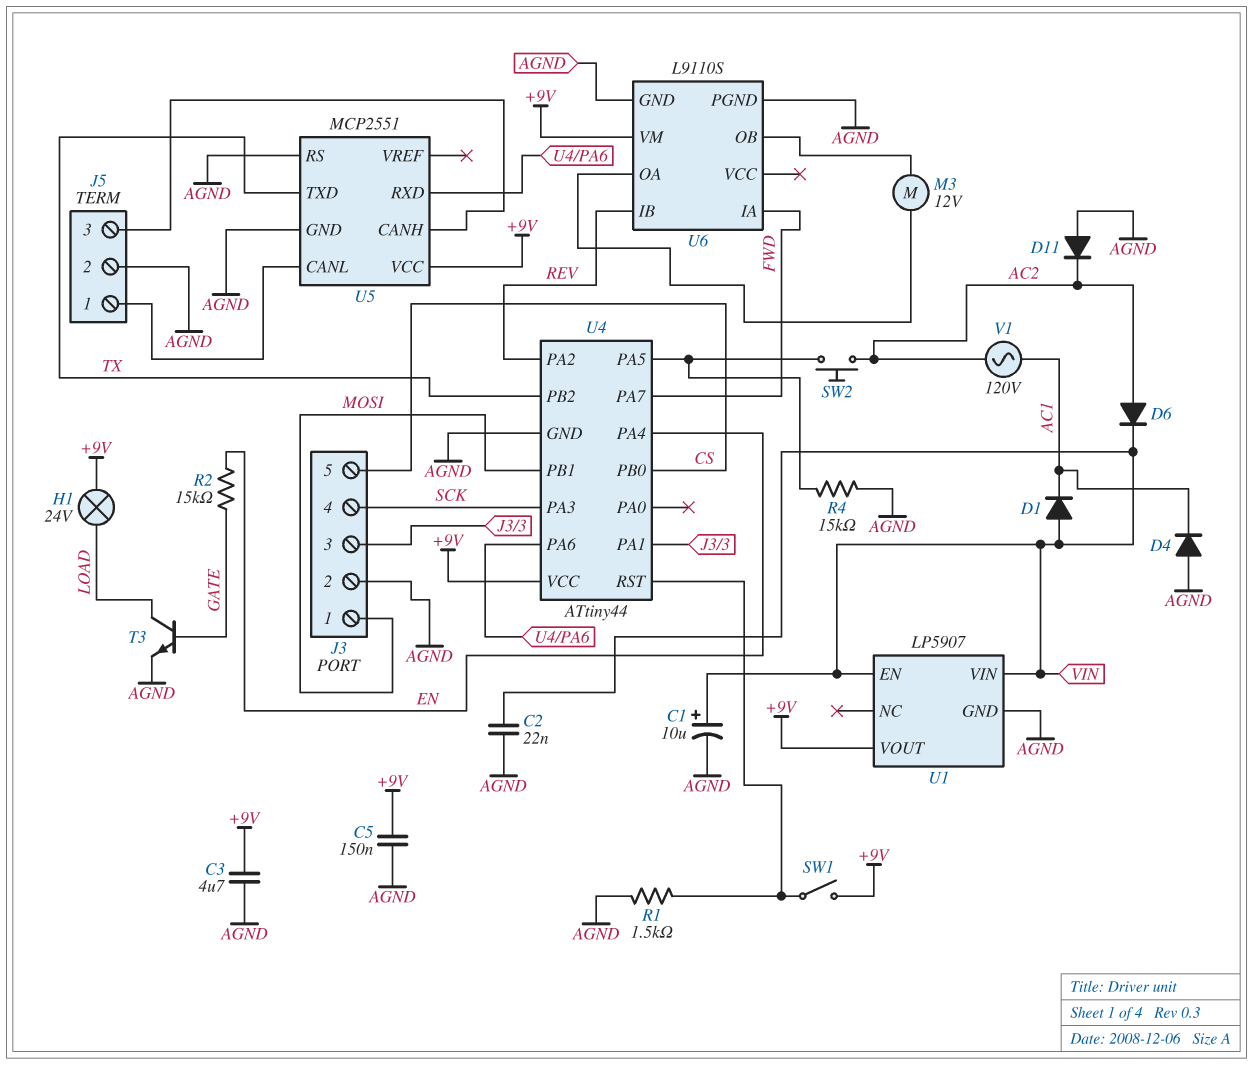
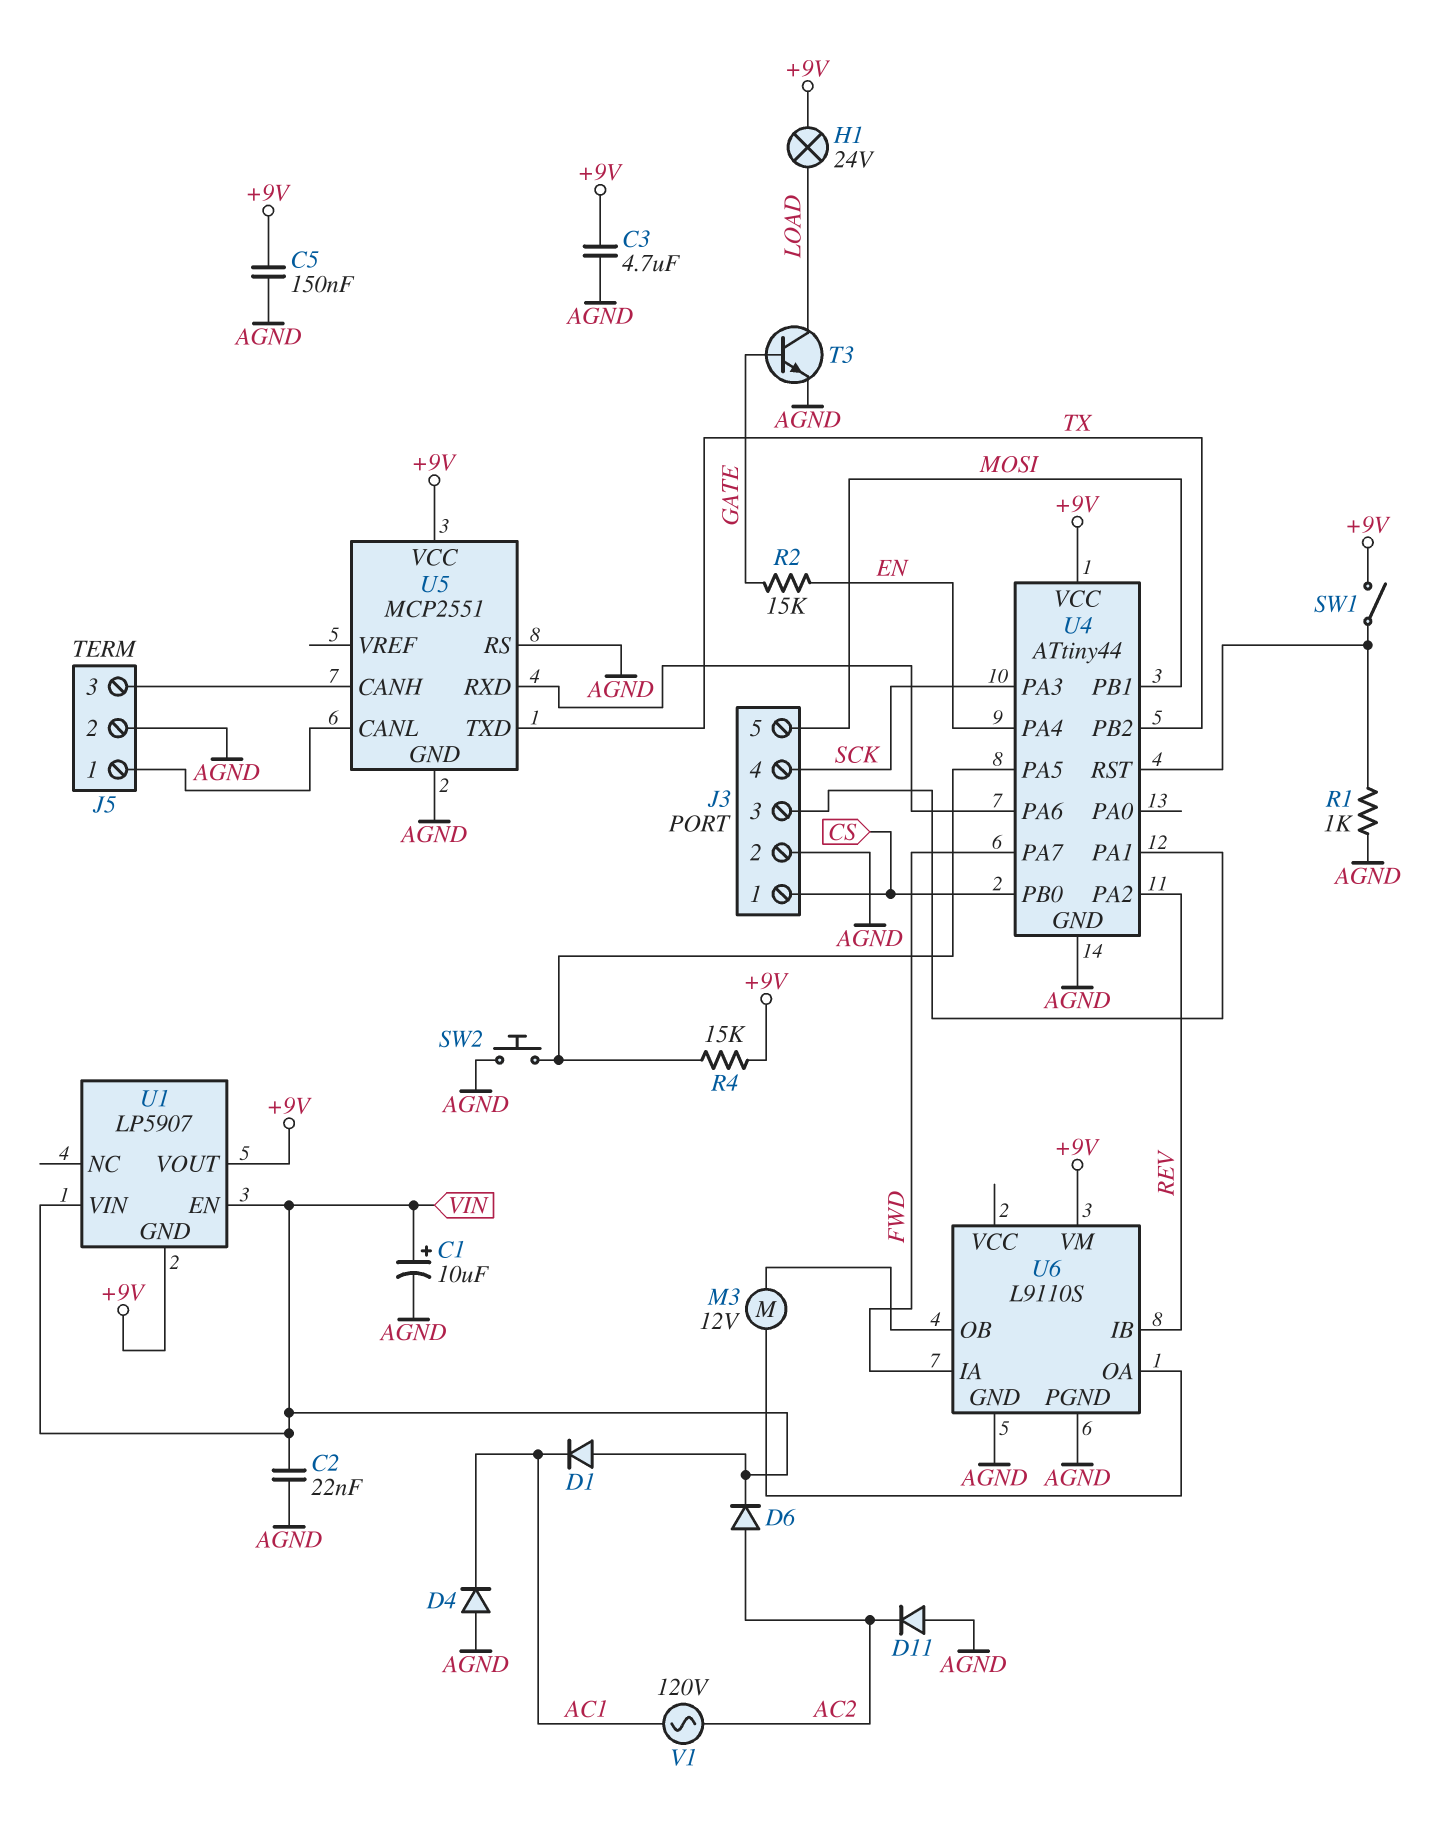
J3 pin 1: MOSI -> CS
J3 pin 5: CS -> MOSI
R1: 1.5k (AGND, U4/RST) -> 1k (AGND, U4/RST)
R4: 15k (AGND, U4/PA5) -> 15k (+9V, U4/PA5)
SW2: button (AC2, U4/PA5) -> button (AGND, U4/PA5)
U1 pin GND: AGND -> +9V

